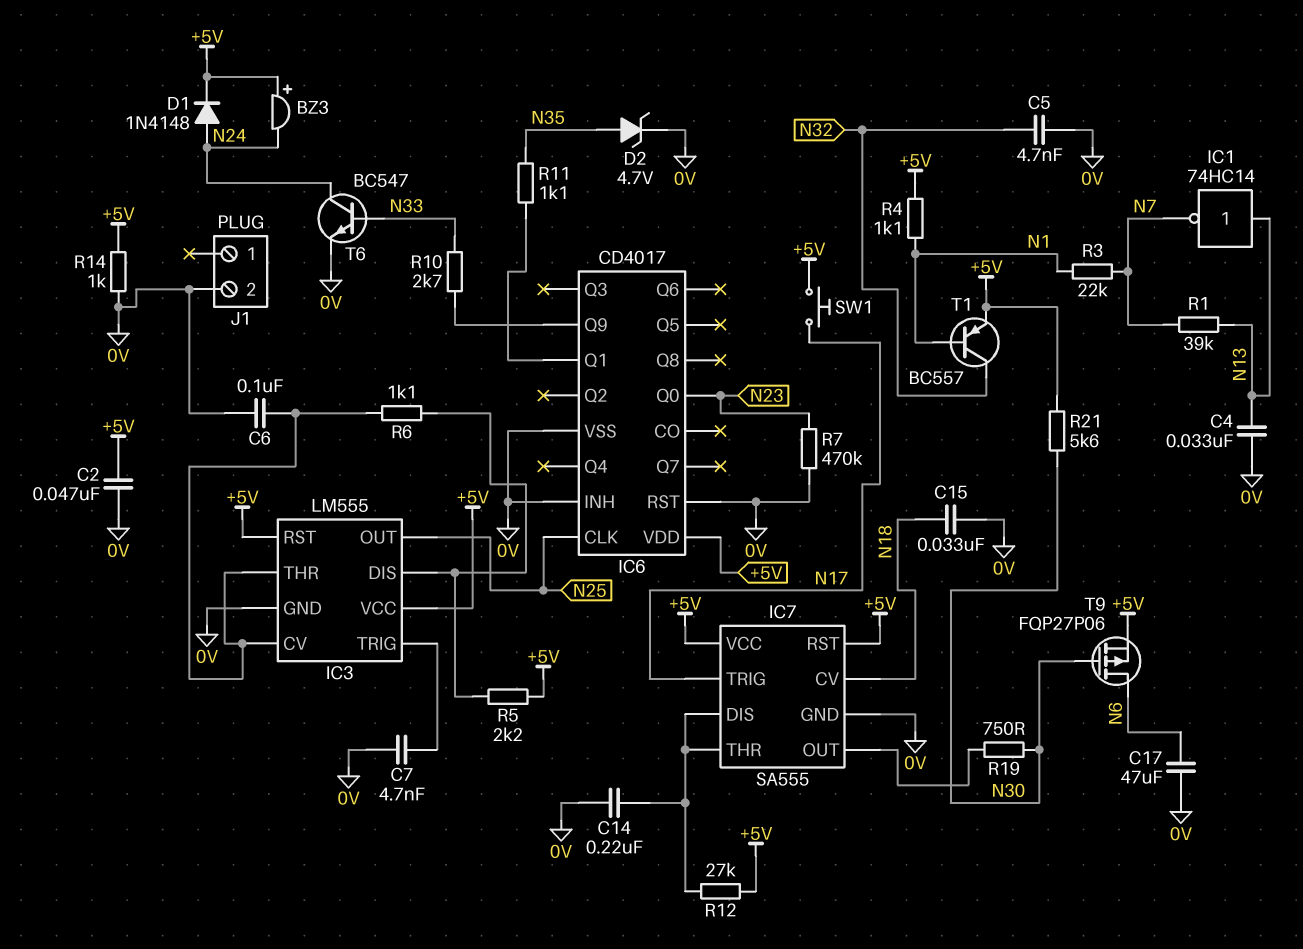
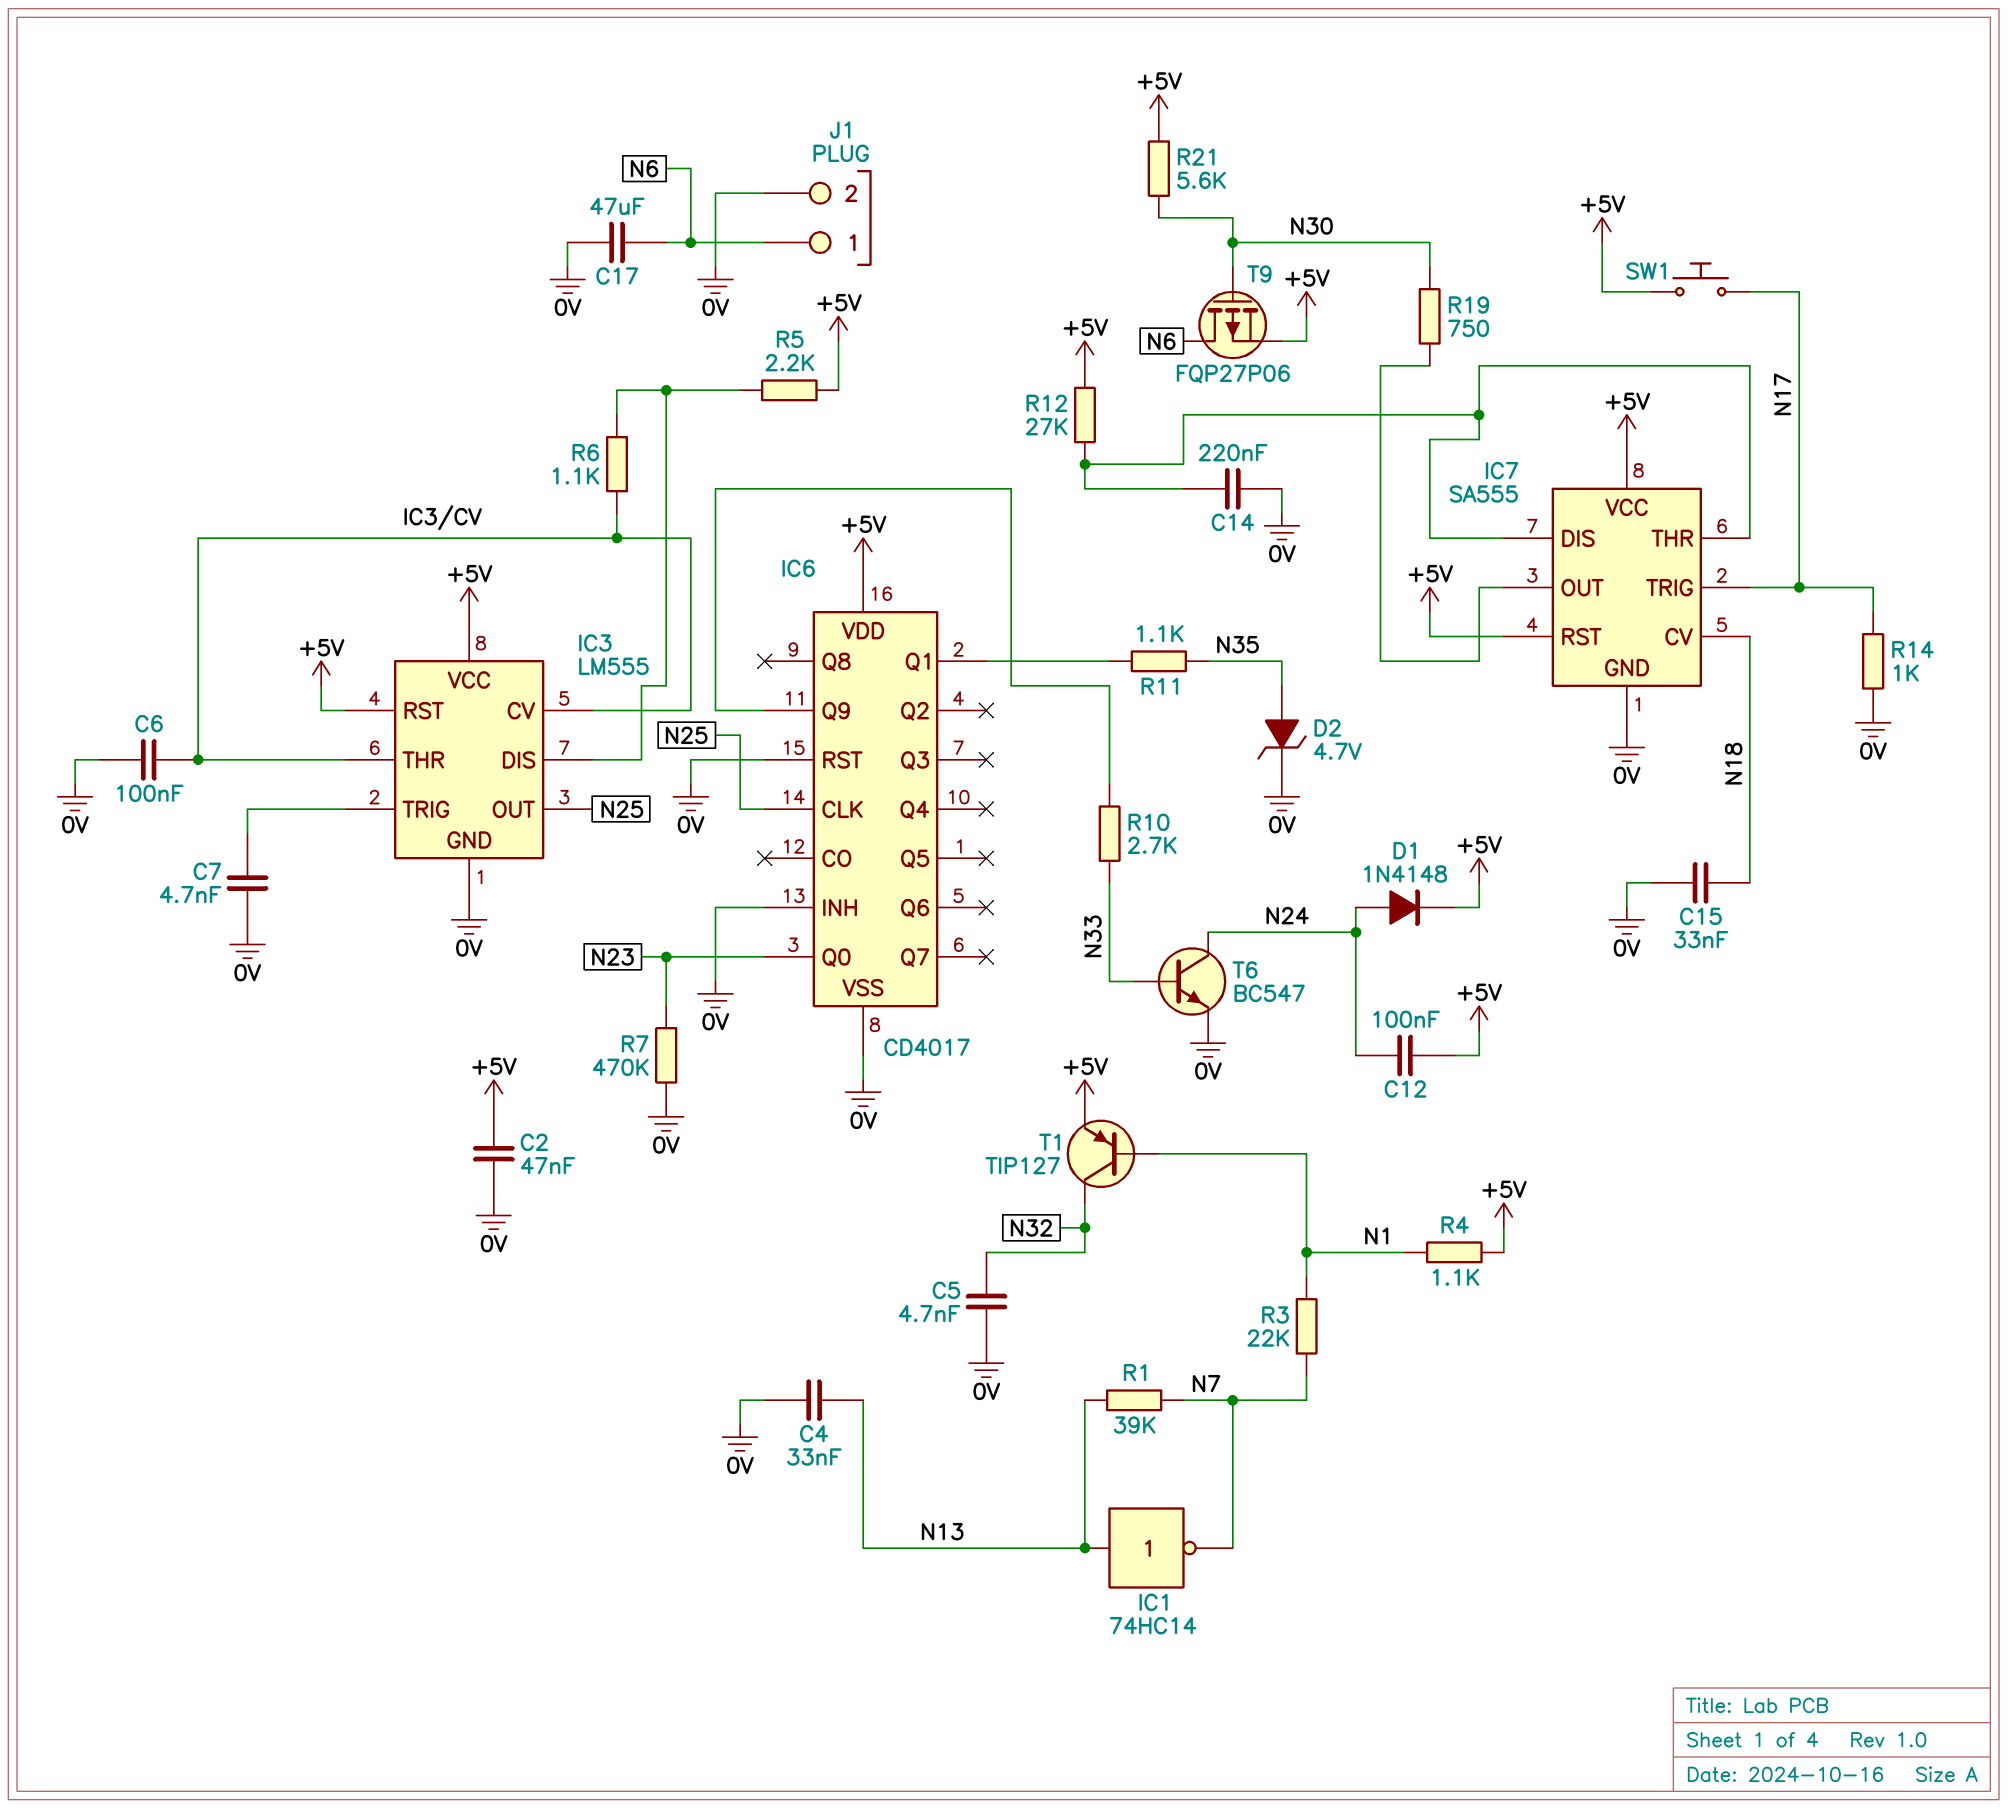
BZ3: buzzer (plus +5V, minus N24) -> none
C12: none -> 100nF (+5V, N24)
J1 pin 1: none -> N6
R14: 1k (+5V, 0V) -> 1k (0V, N17)
T1: PNP BC557 (B N1, C N32, E +5V) -> PNP TIP127 (B N1, C N32, E +5V)

